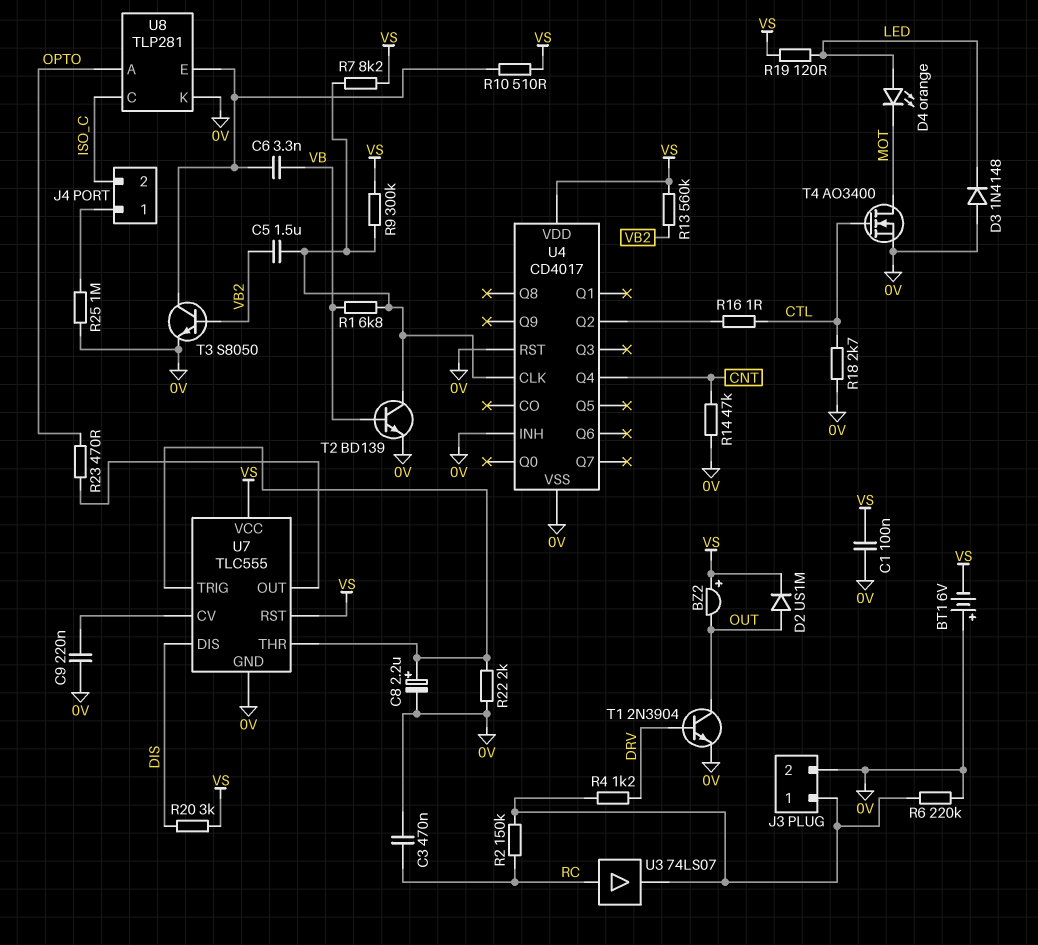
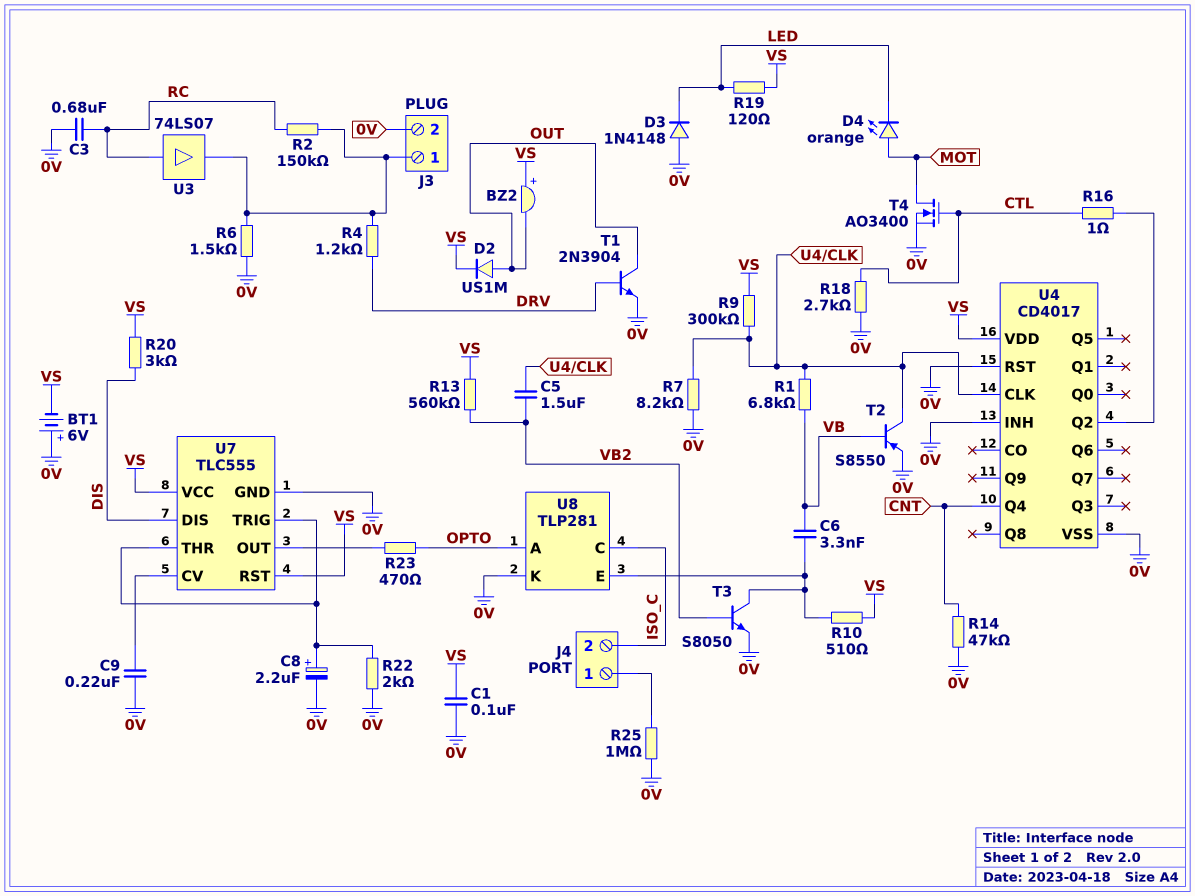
C3: 470nF (0V, RC) -> 680nF (0V, RC)
D4: LED orange (A LED, K MOT) -> LED orange (A MOT, K LED)
R6: 220k (0V, J3/1) -> 1.5k (0V, J3/1)
R7: 8.2k (U4/CLK, VS) -> 8.2k (0V, U4/CLK)
T2: NPN BD139 (B VB, C U4/CLK, E 0V) -> PNP S8550 (B VB, C U4/CLK, E 0V)

